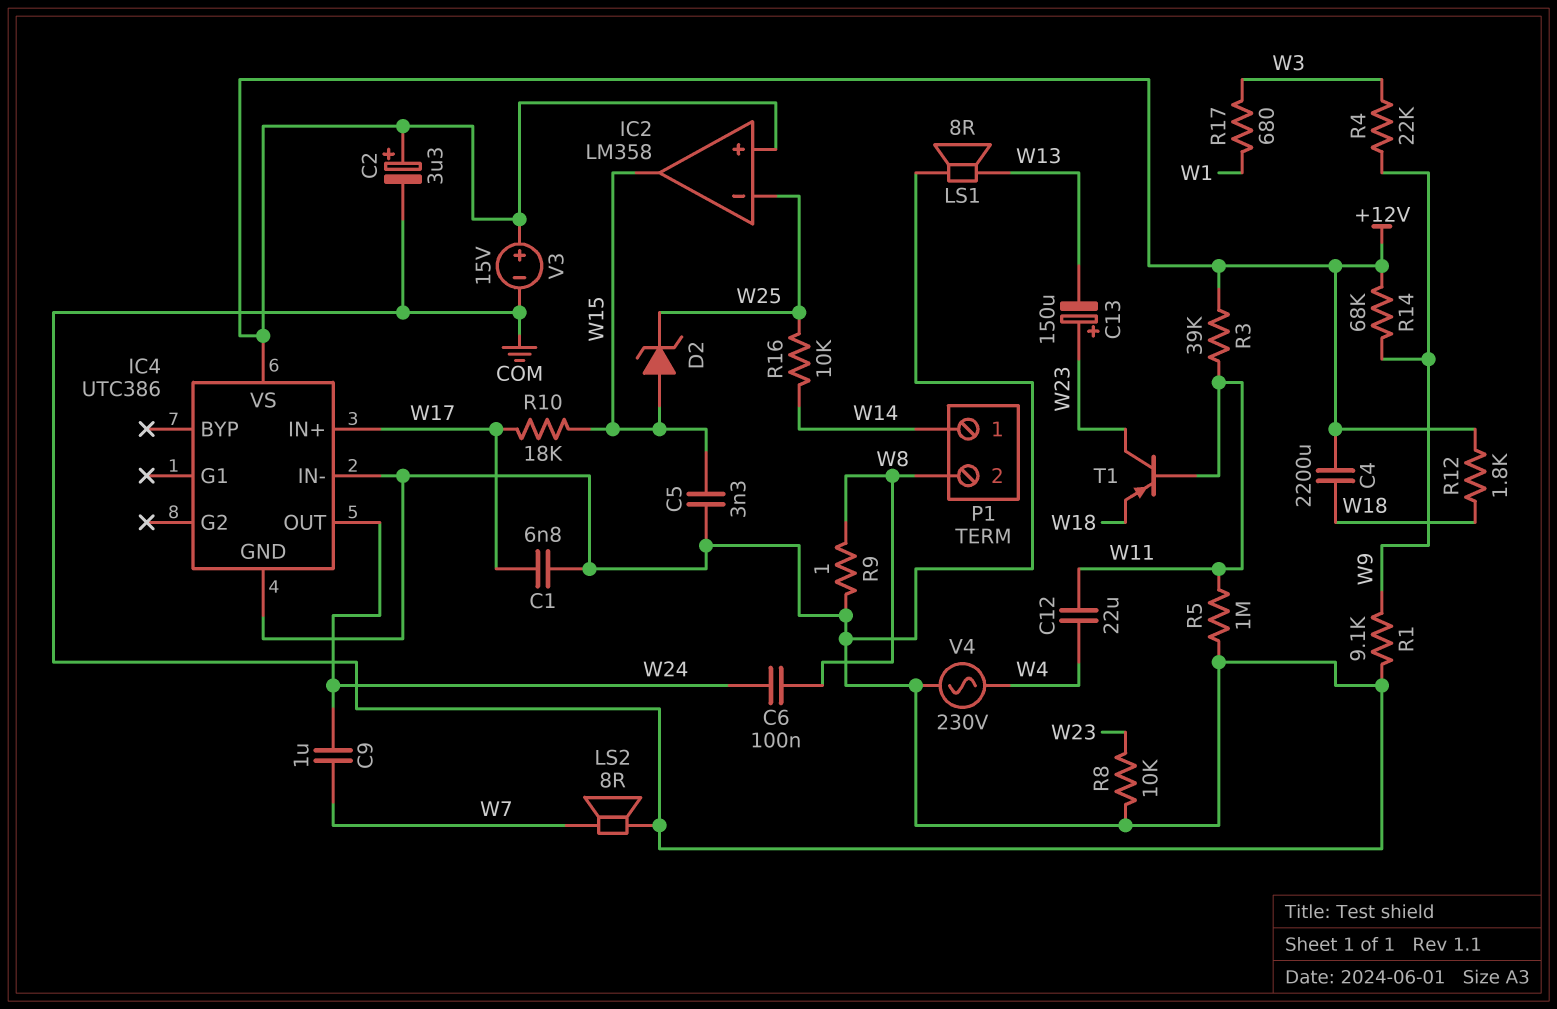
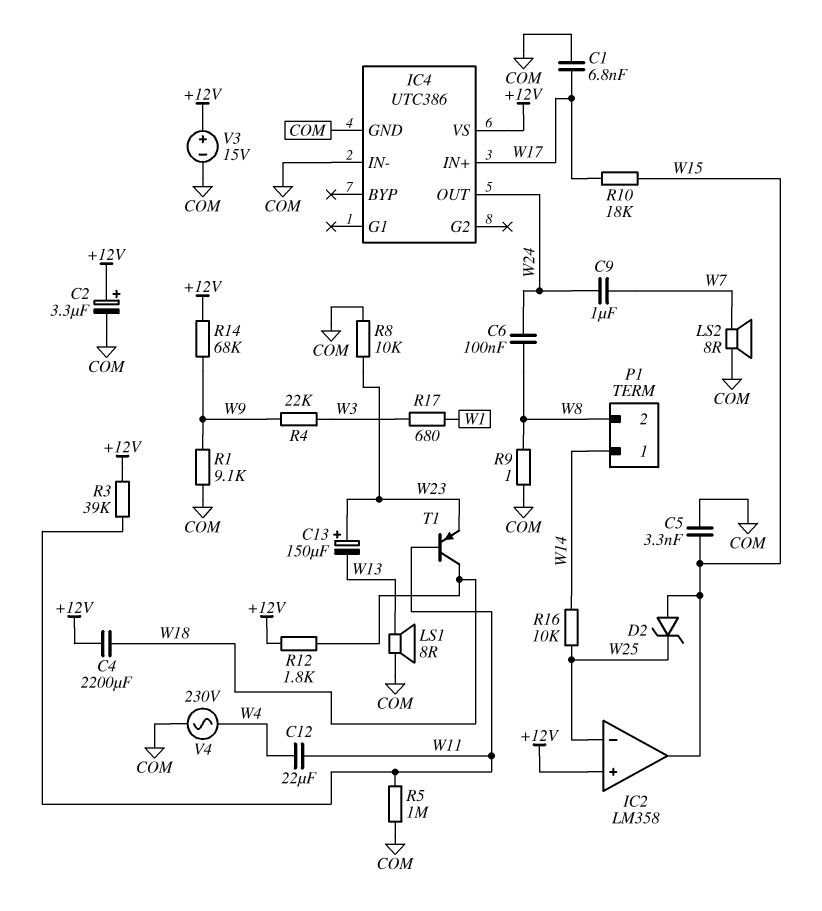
T1: PNP (B W11, C W23, E W18) -> PNP (B W11, C W18, E W23)

